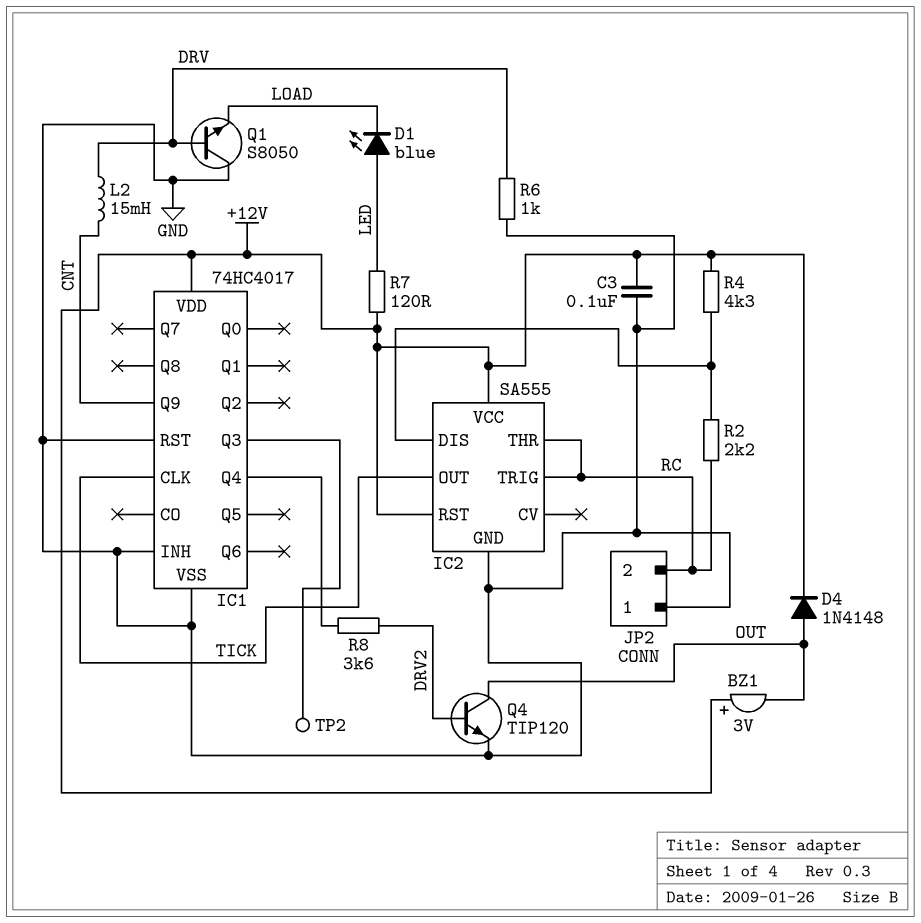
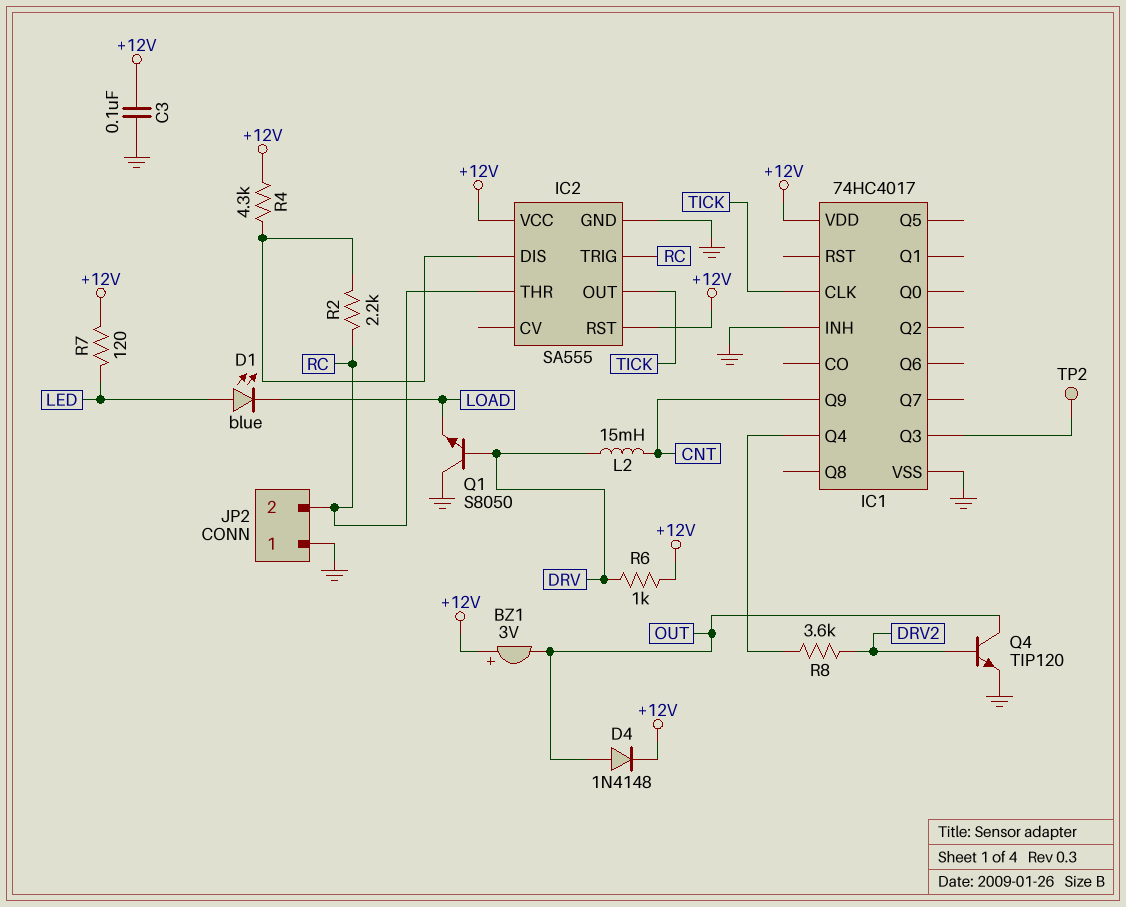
IC1 pin RST: GND -> none
R6: 1k (DRV, GND) -> 1k (+12V, DRV)

